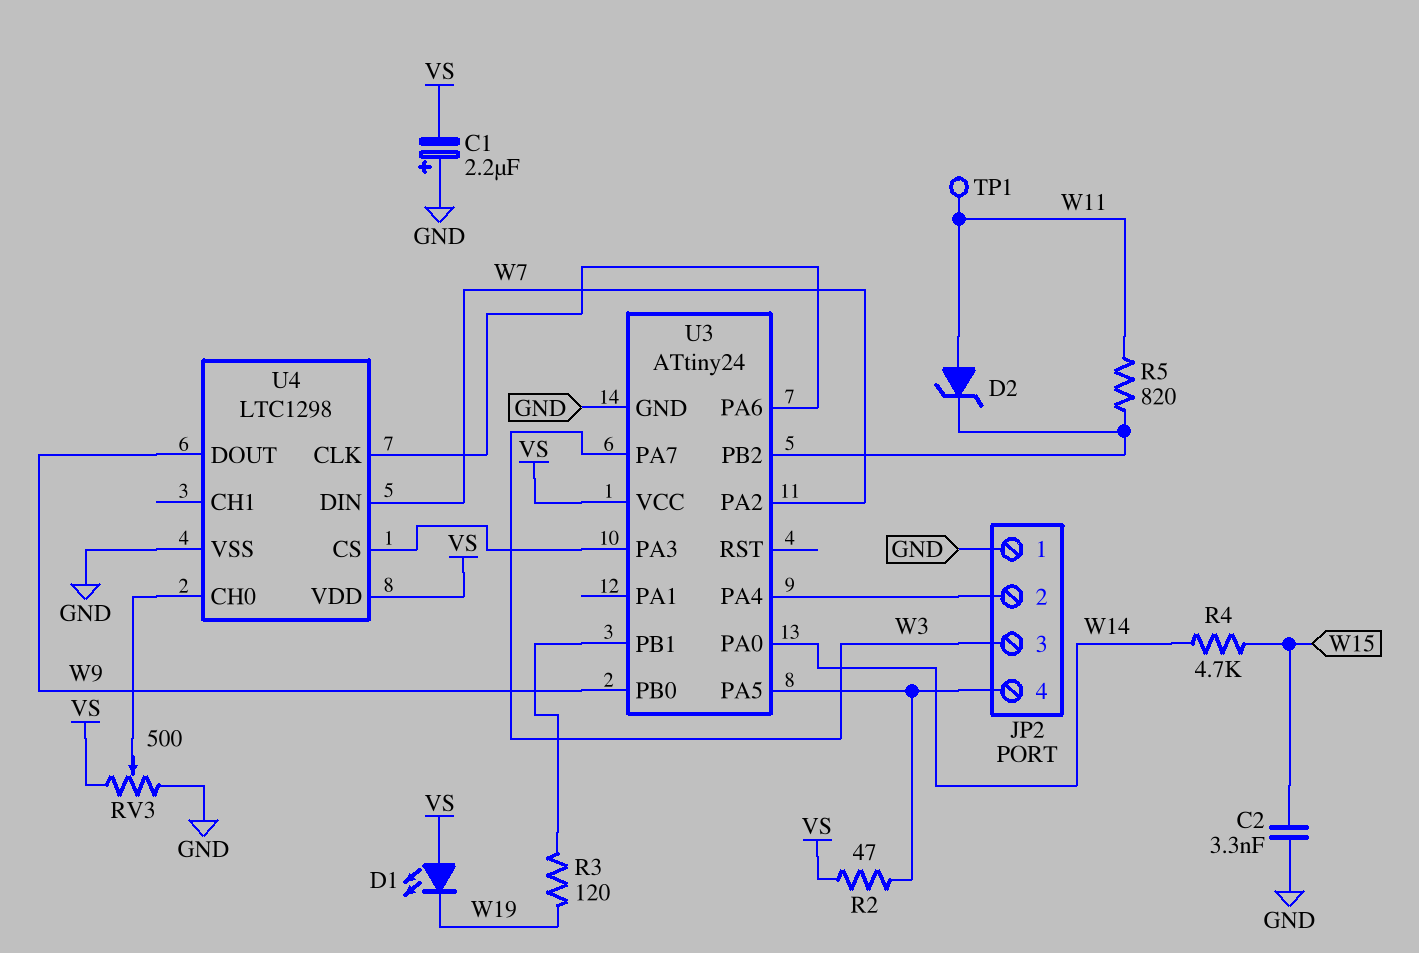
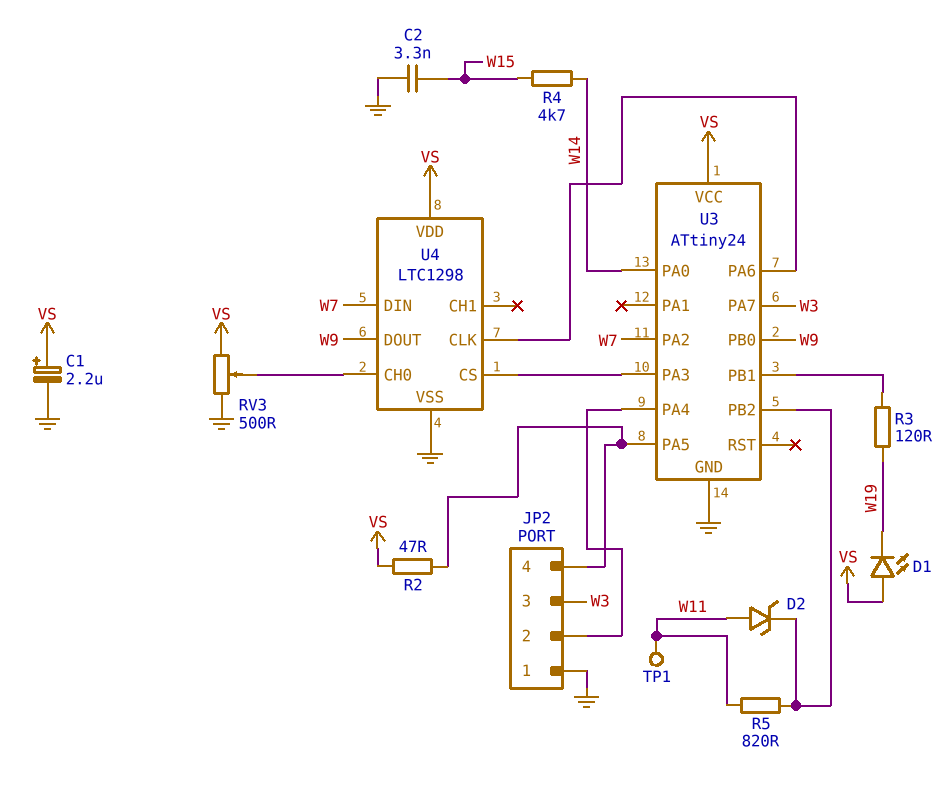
C1: 2.2uF (plus GND, minus VS) -> 2.2uF (plus VS, minus GND)

